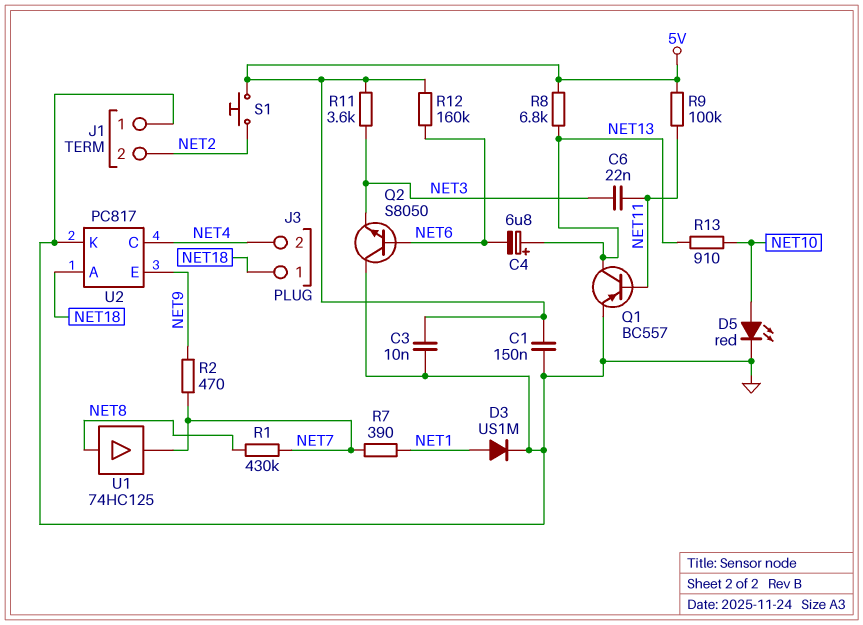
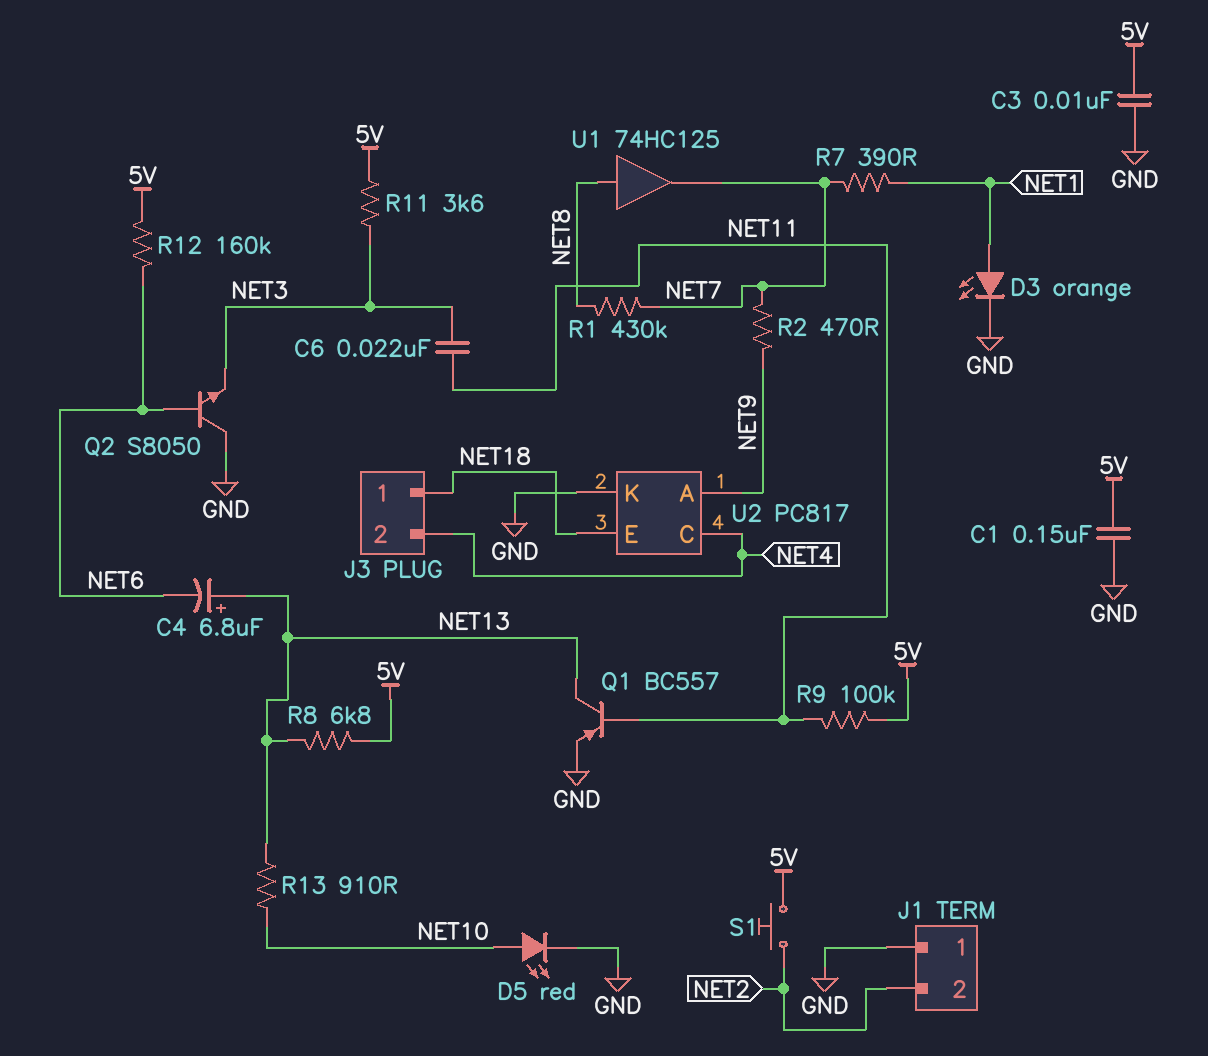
D3: diode US1M (A NET1, K GND) -> LED orange (A NET1, K GND)
U2 pin A: NET18 -> NET9
U2 pin E: NET9 -> NET18

